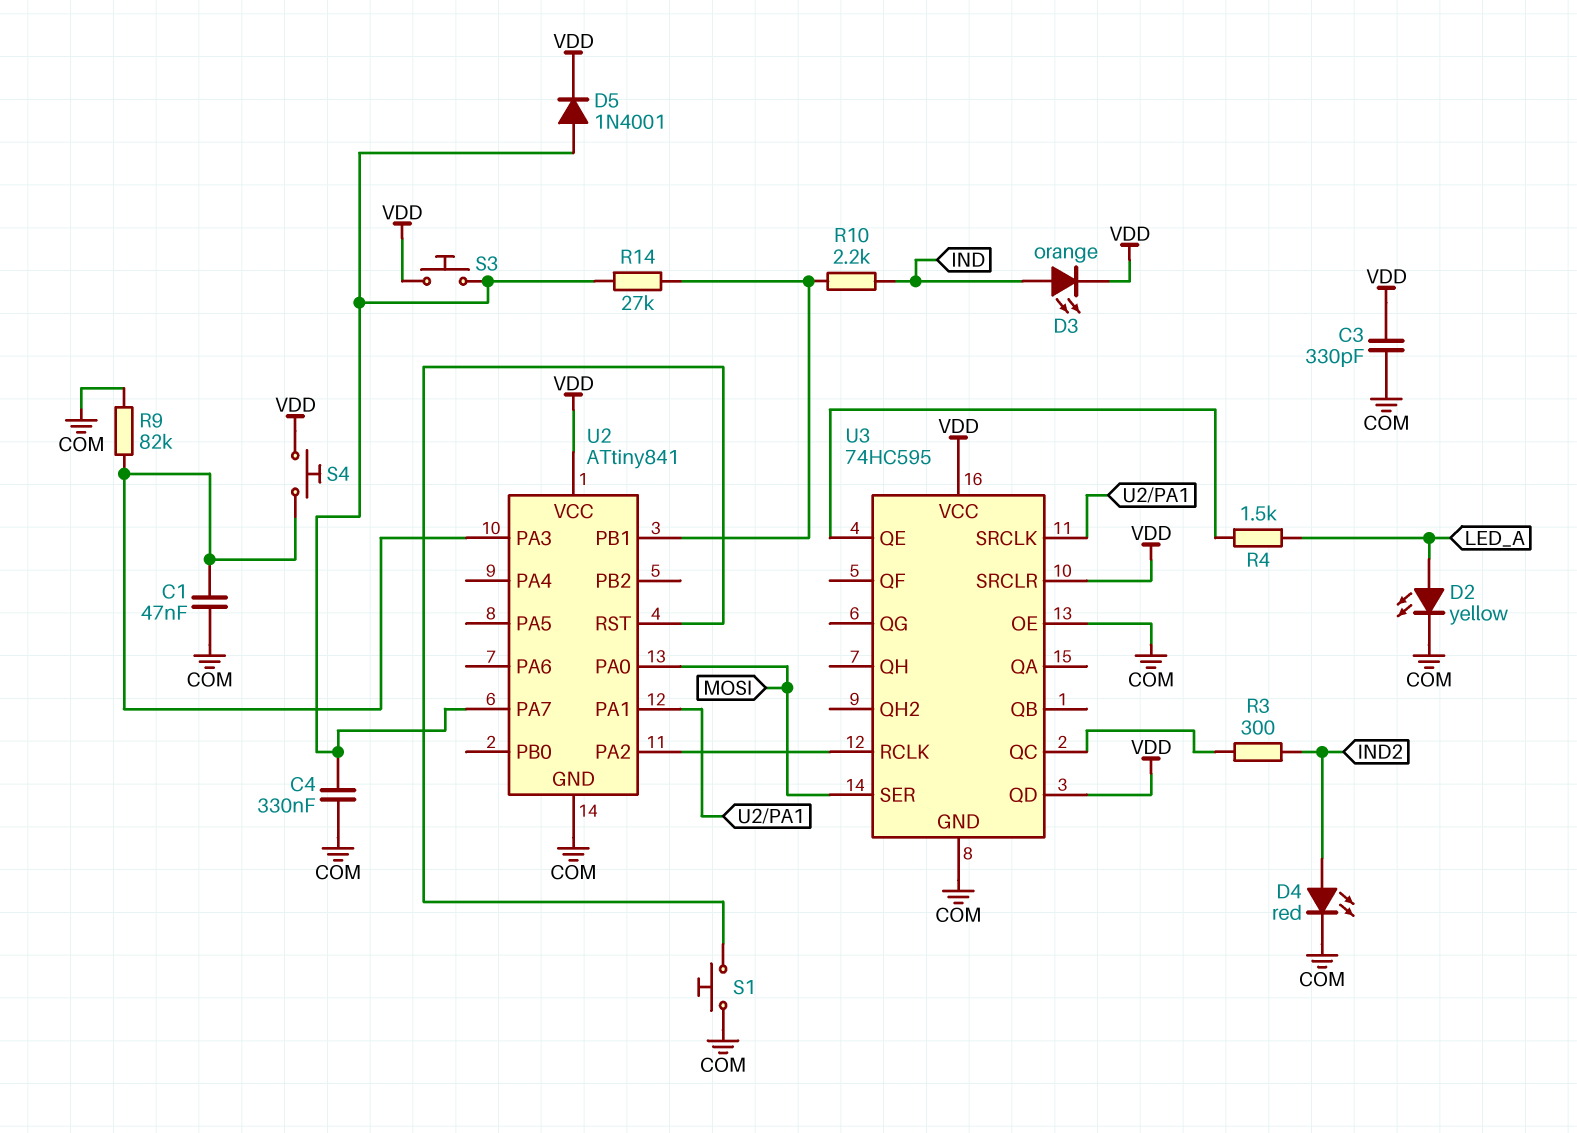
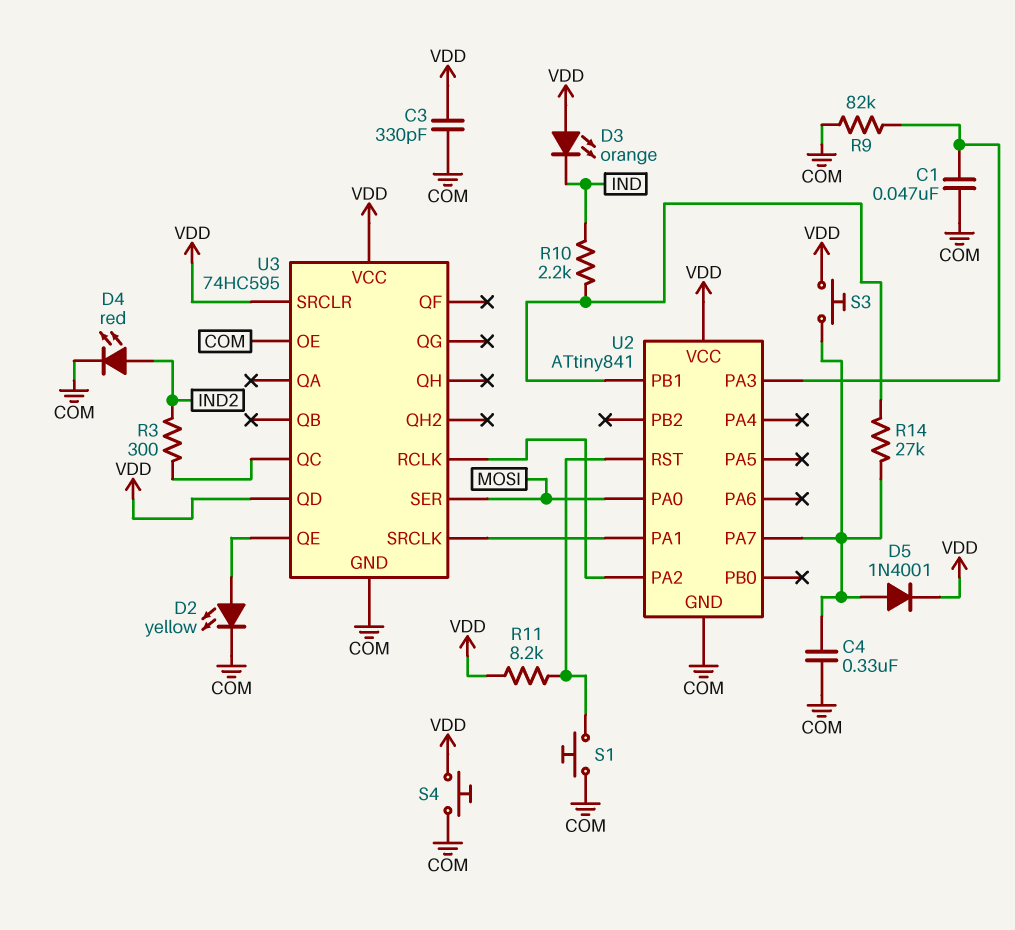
D2: LED yellow (A LED_A, K COM) -> LED yellow (A U3/QE, K COM)
D3: LED orange (A IND, K VDD) -> LED orange (A VDD, K IND)
R4: 1.5k (LED_A, U3/QE) -> none
R11: none -> 8.2k (U2/RST, VDD)
S4: button (U2/PA3, VDD) -> button (COM, VDD)

